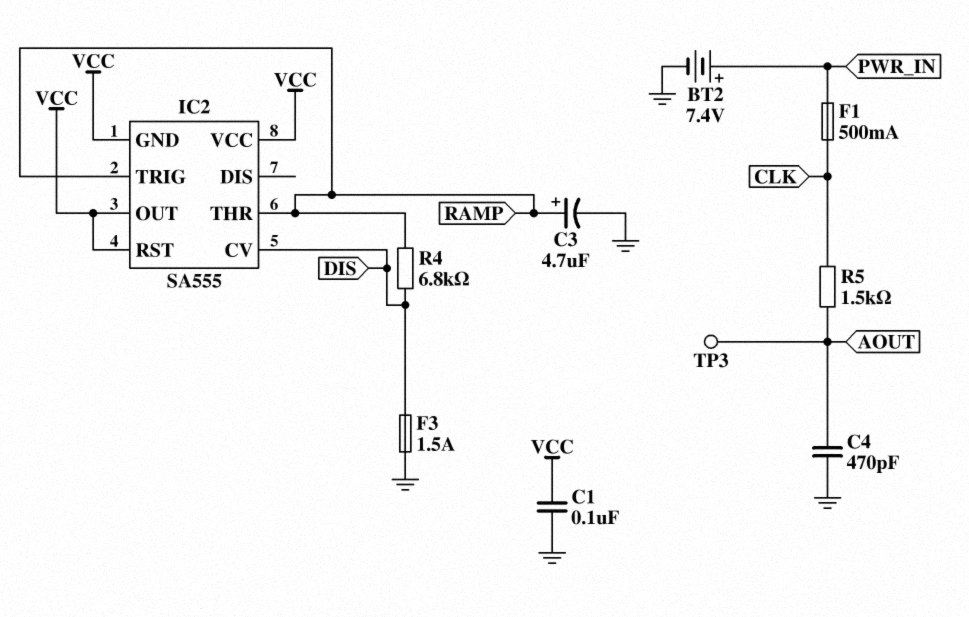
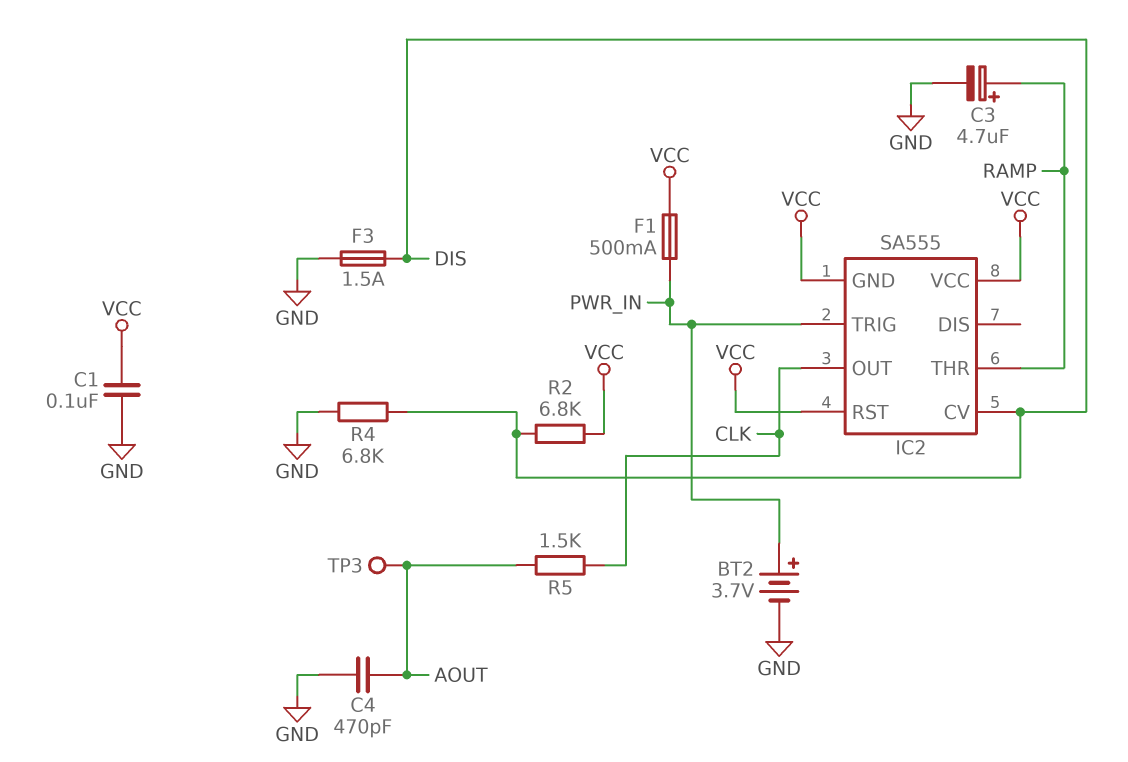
BT2: 7.4V (plus PWR_IN, minus GND) -> 3.7V (plus PWR_IN, minus GND)
F1: 500mA (CLK, PWR_IN) -> 500mA (PWR_IN, VCC)
IC2 pin OUT: VCC -> CLK
IC2 pin TRIG: RAMP -> PWR_IN
R2: none -> 6.8k (DIS, VCC)
R4: 6.8k (DIS, RAMP) -> 6.8k (DIS, GND)

